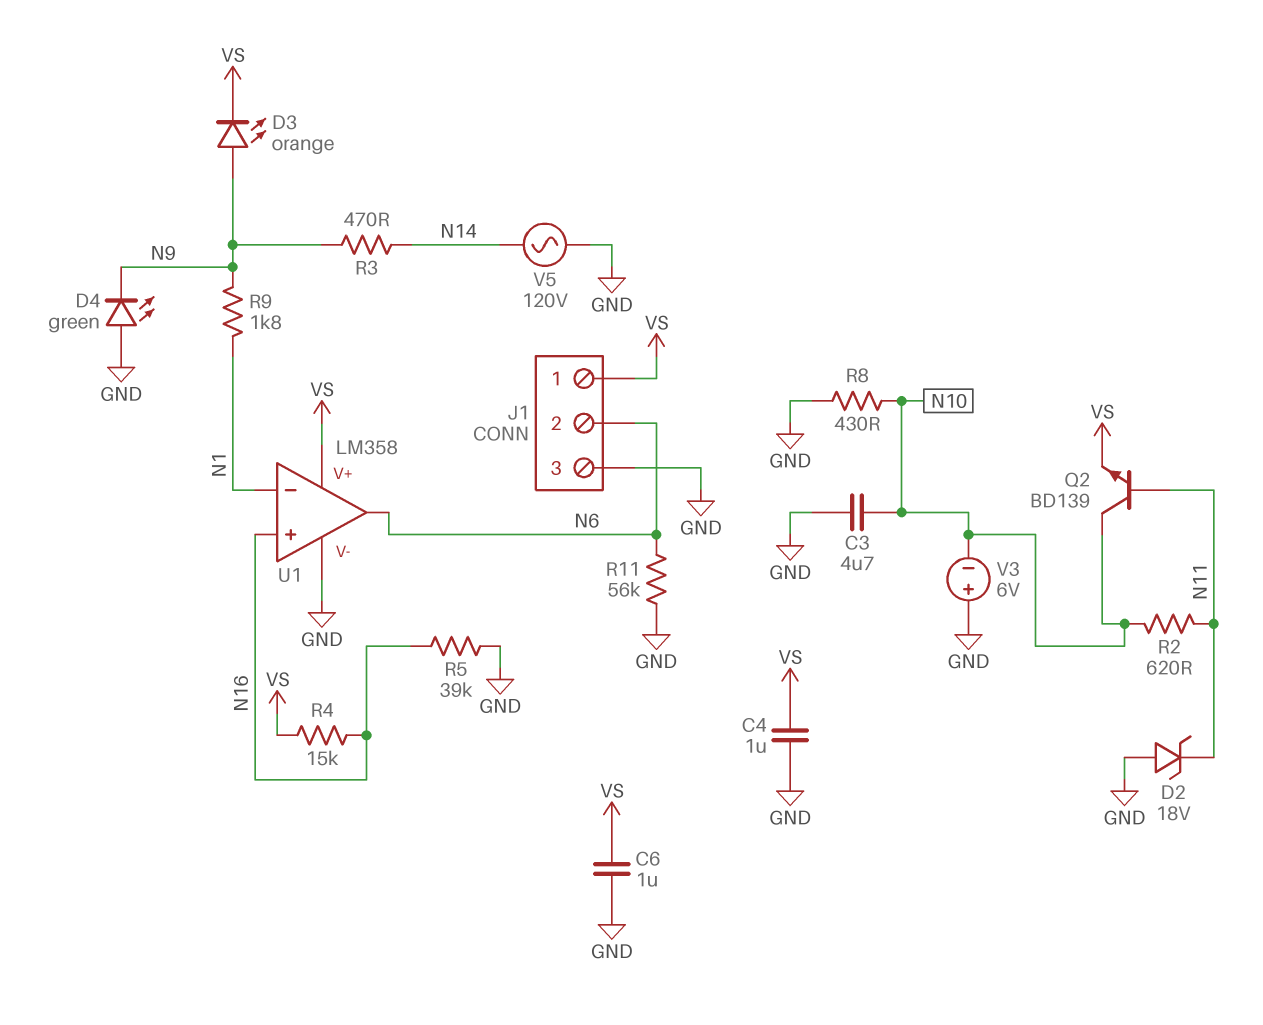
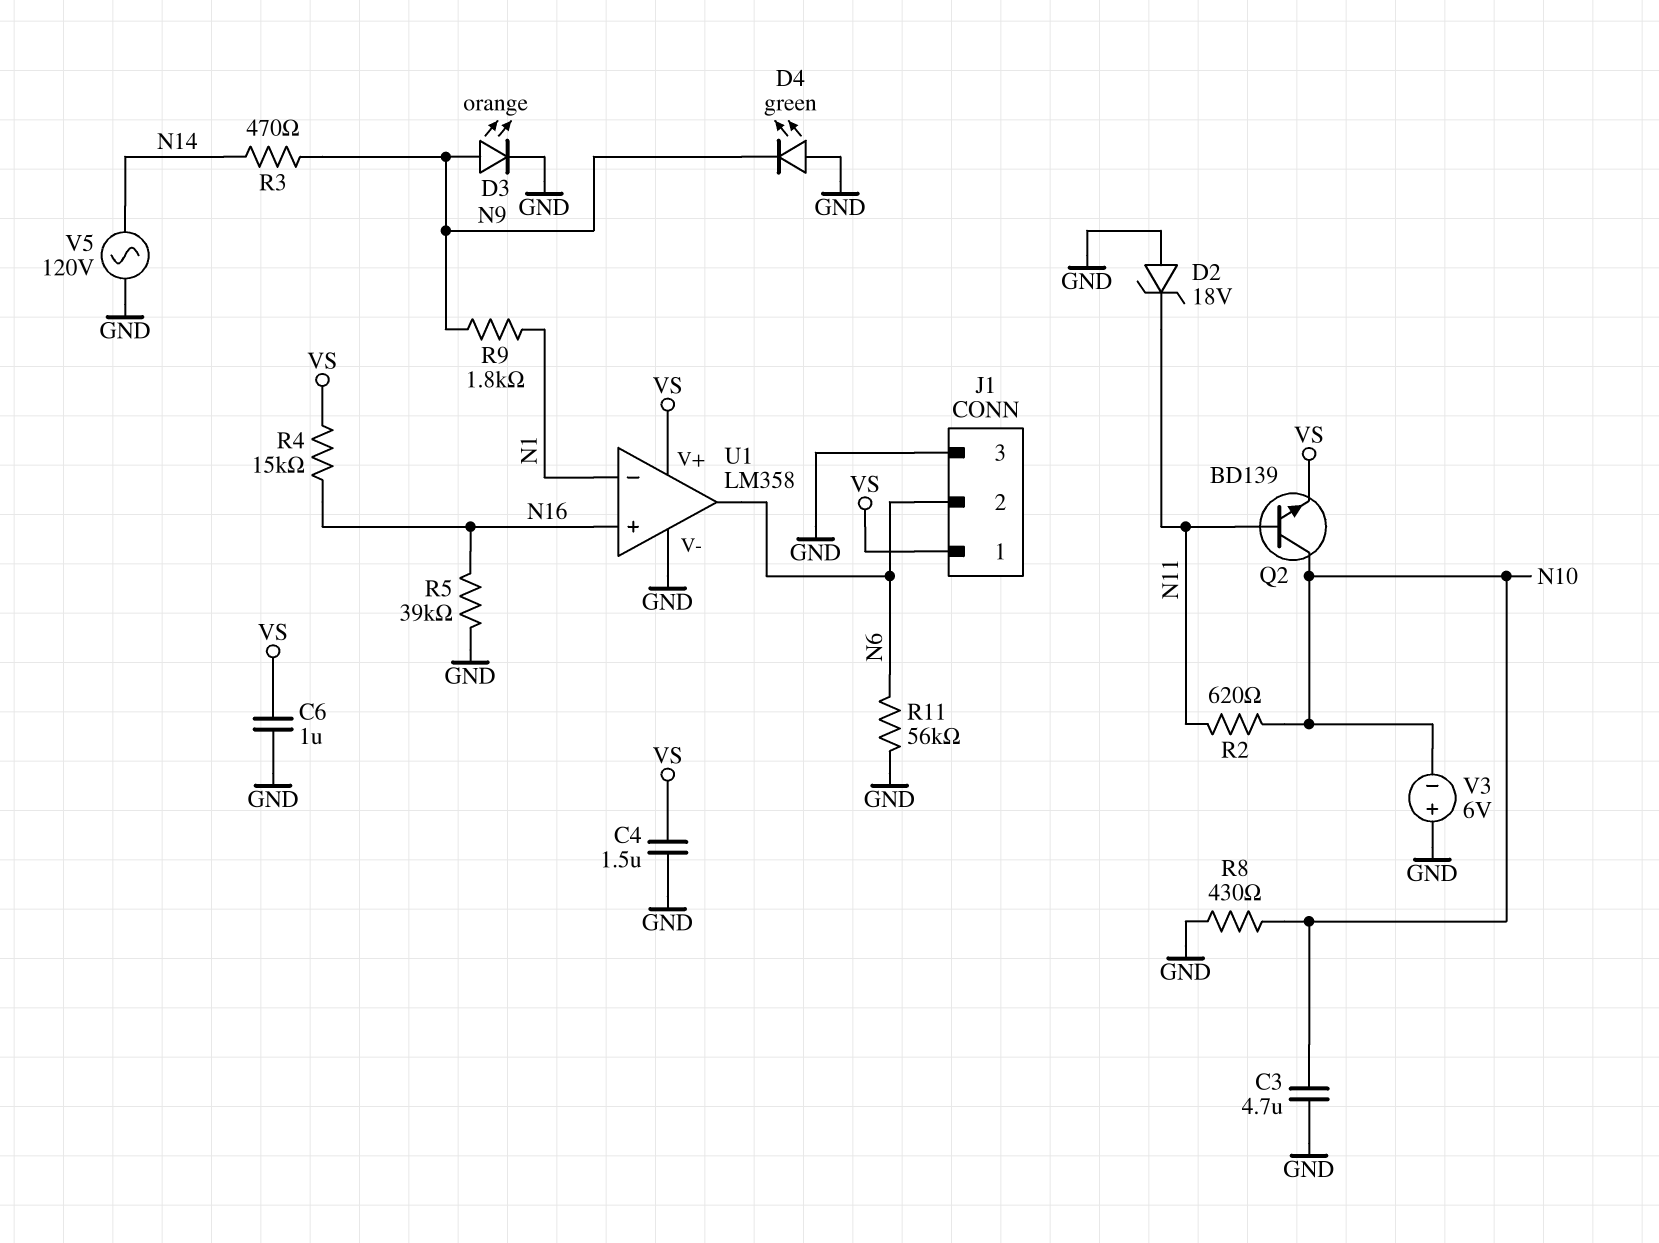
C4: 1uF (GND, VS) -> 1.5uF (GND, VS)
D3: LED orange (A N9, K VS) -> LED orange (A N9, K GND)

